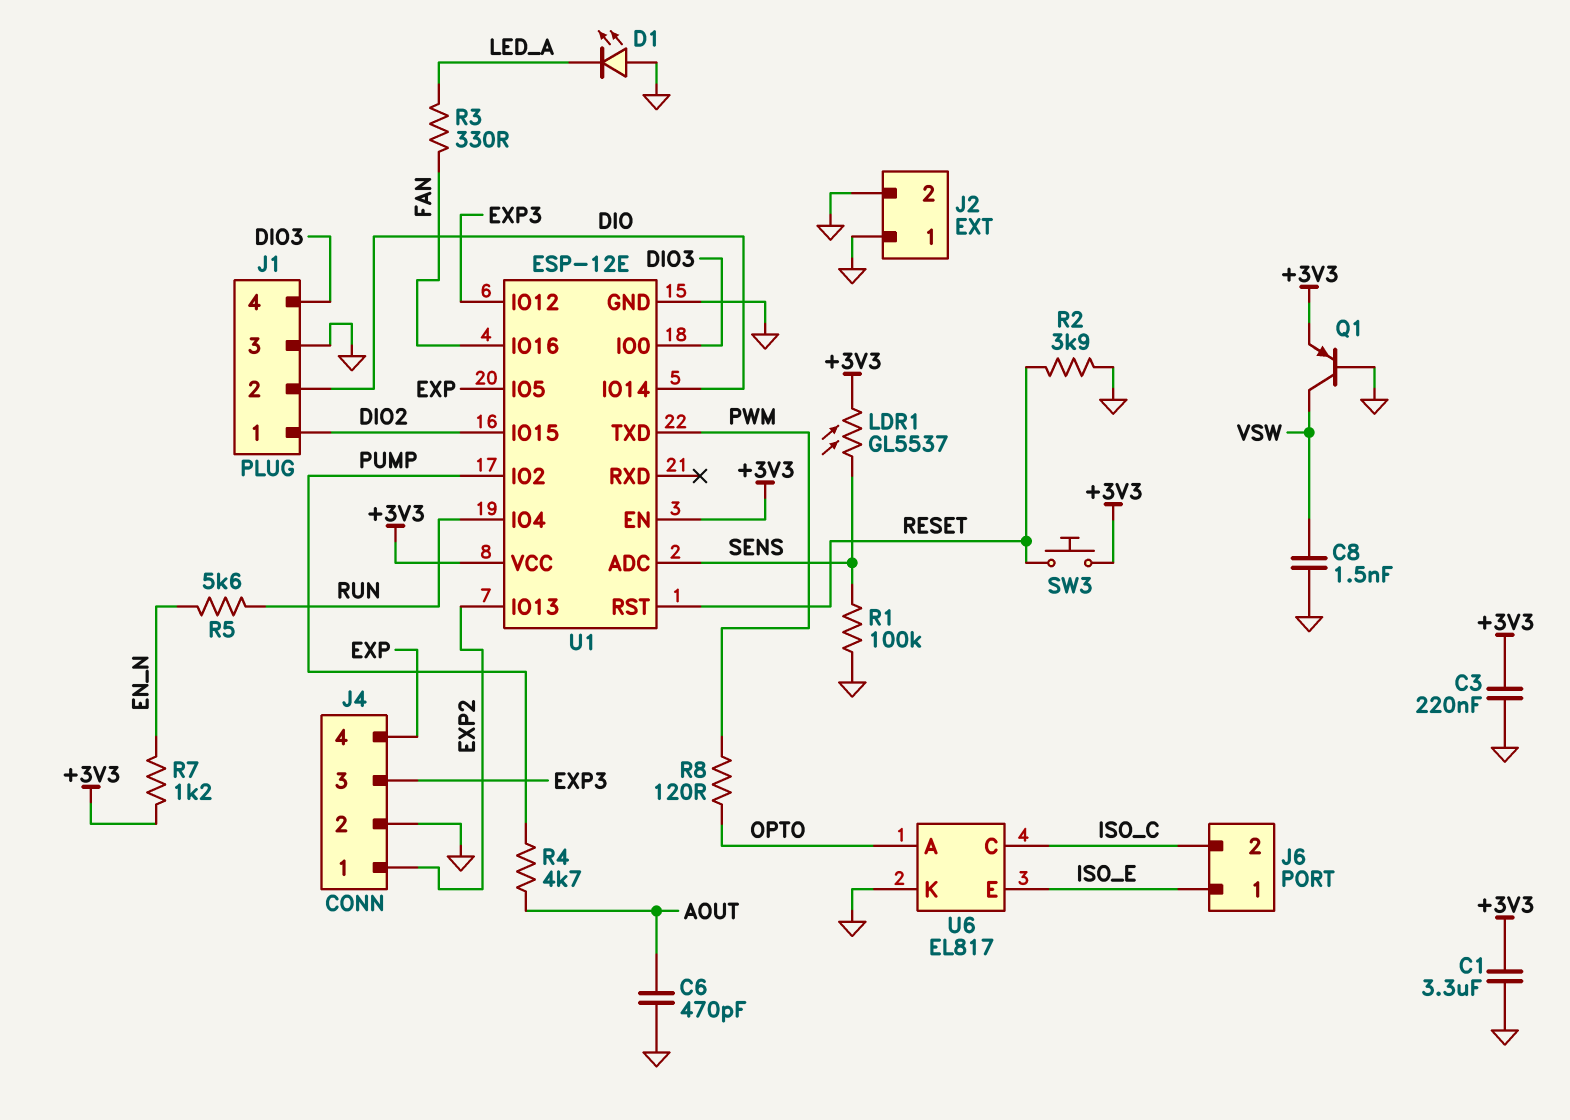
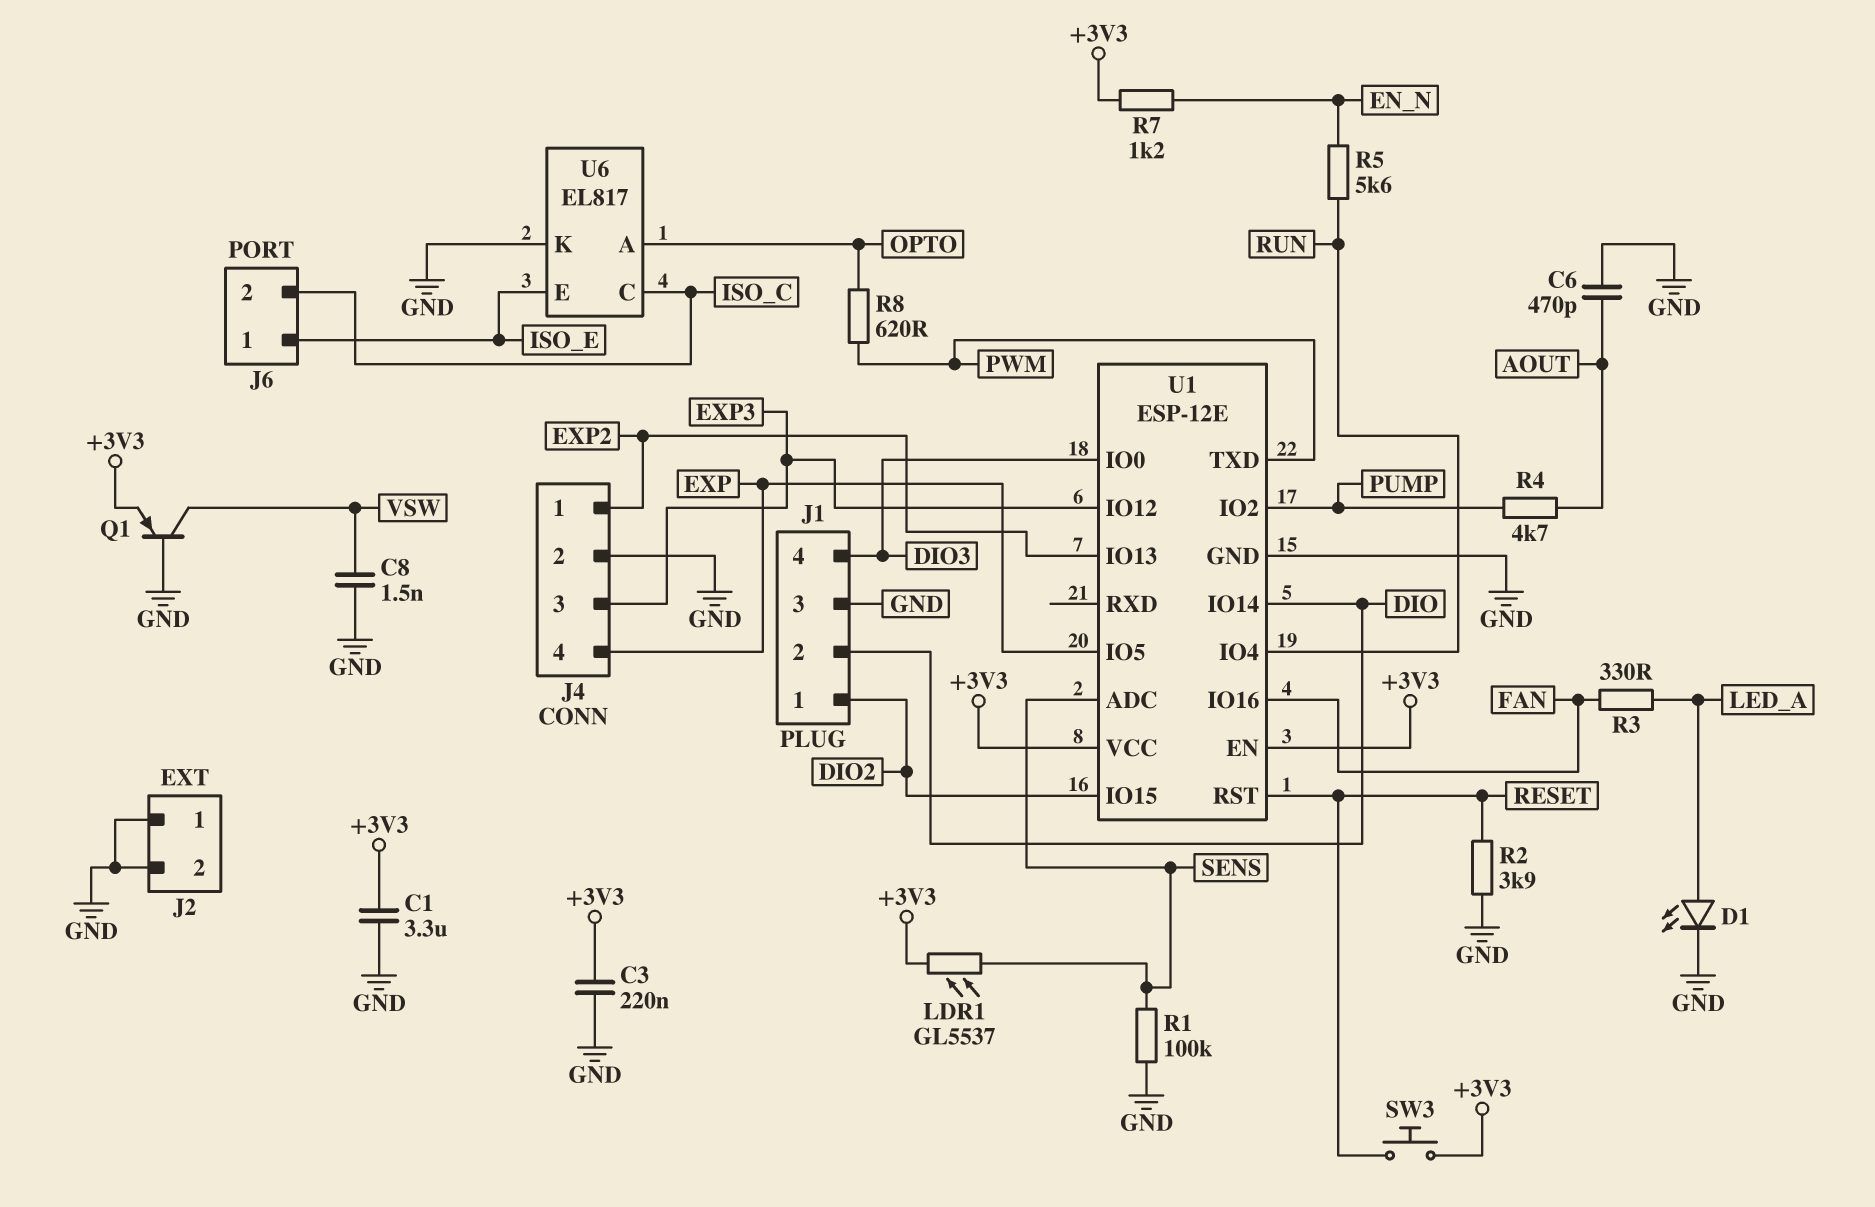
D1: LED (A GND, K LED_A) -> LED (A LED_A, K GND)
R8: 120 (OPTO, PWM) -> 620 (OPTO, PWM)

